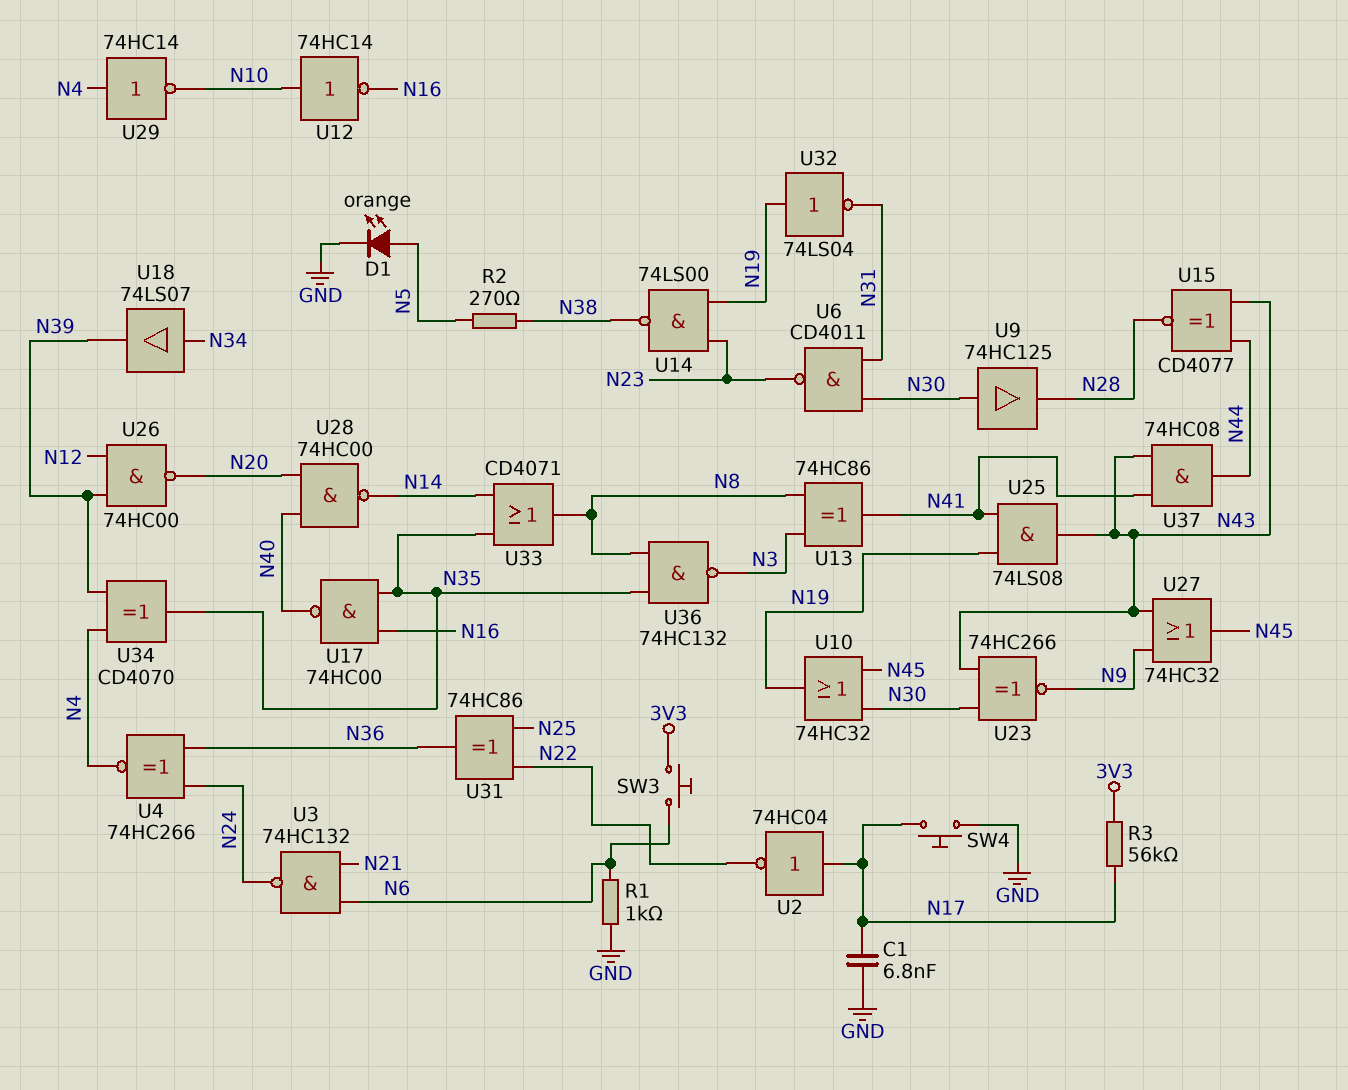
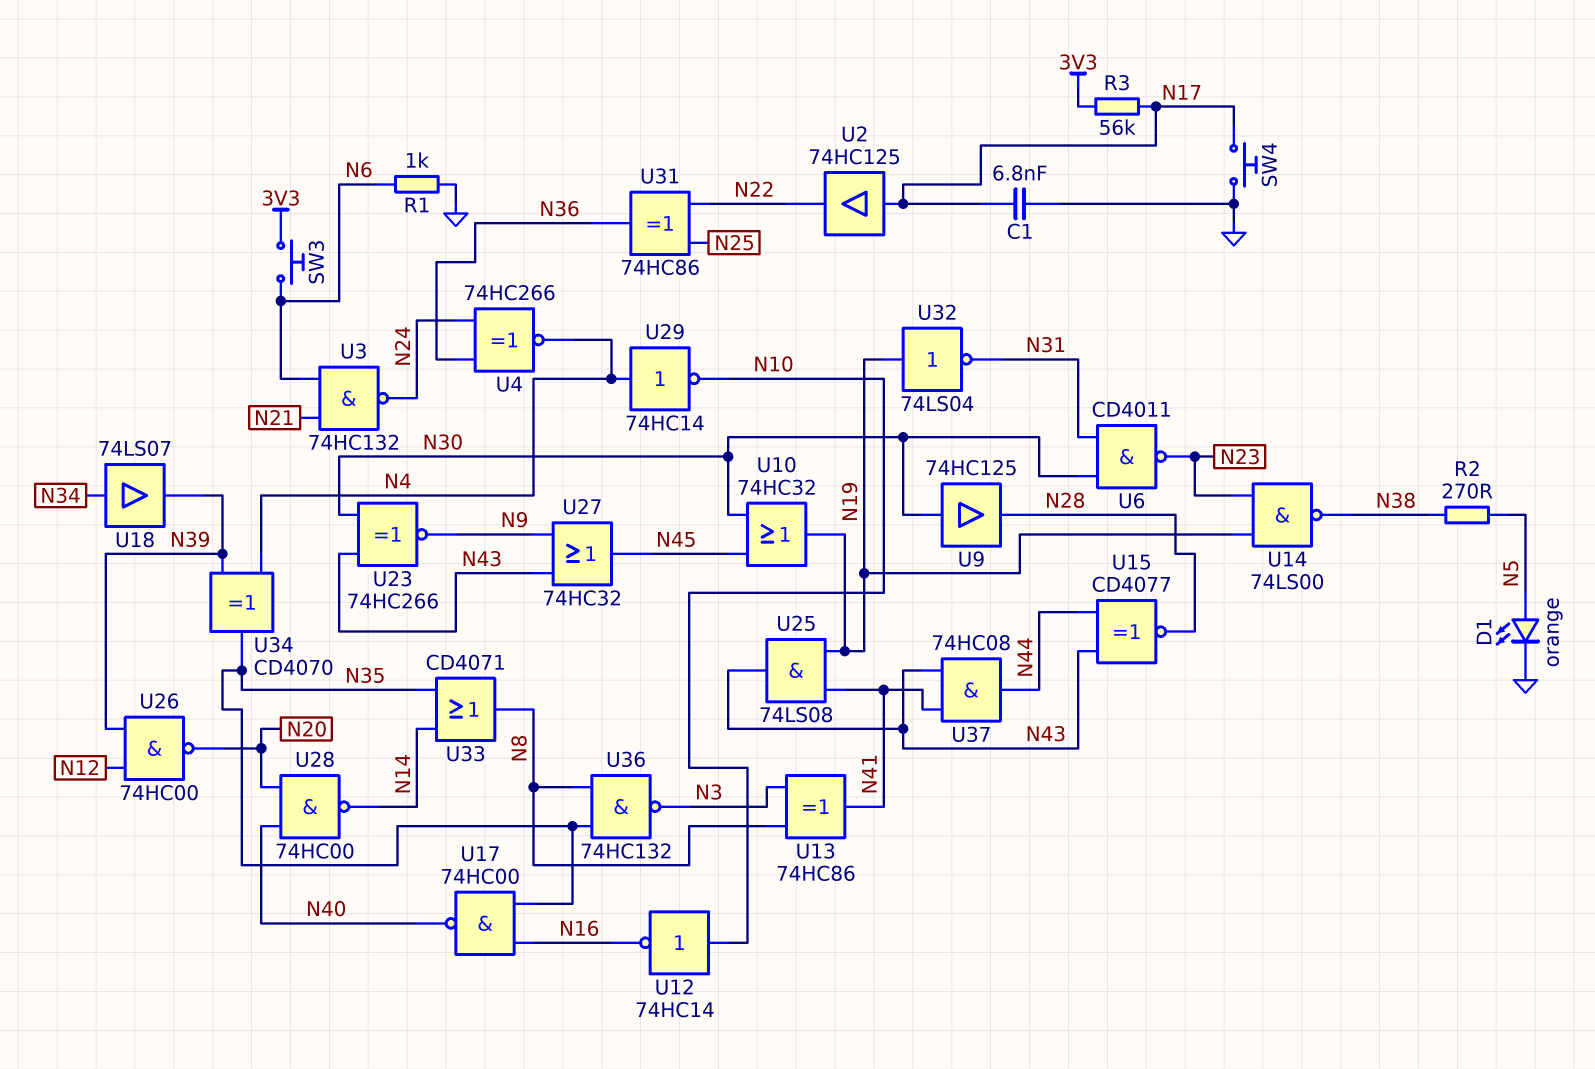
U2: NOT 74HC04 (in N17, out N22) -> buffer 74HC125 (in N17, out N22)

